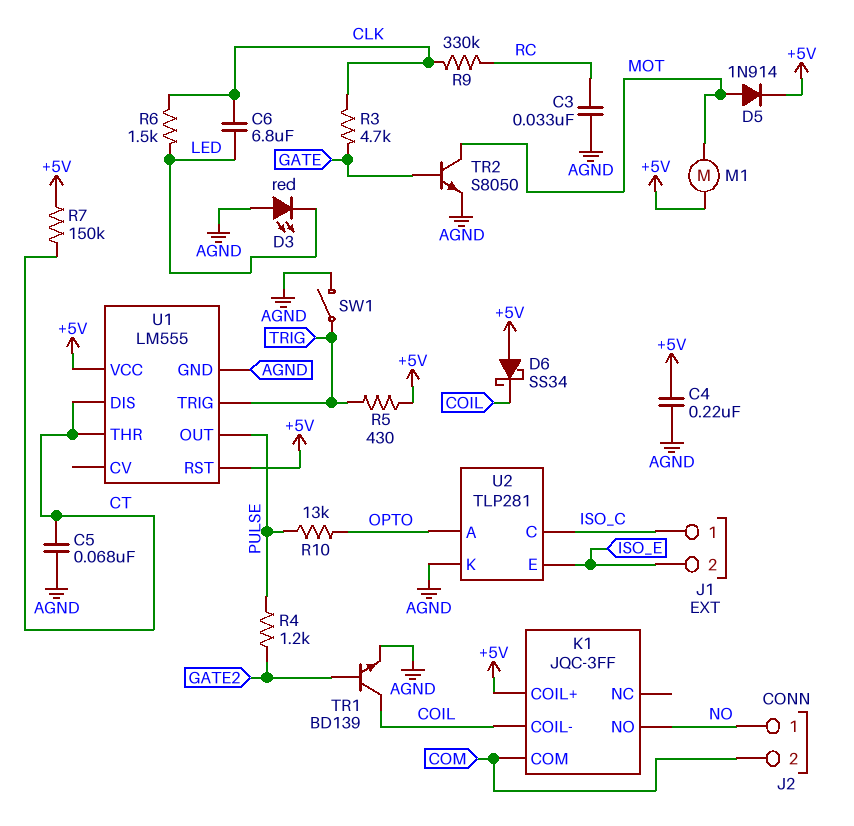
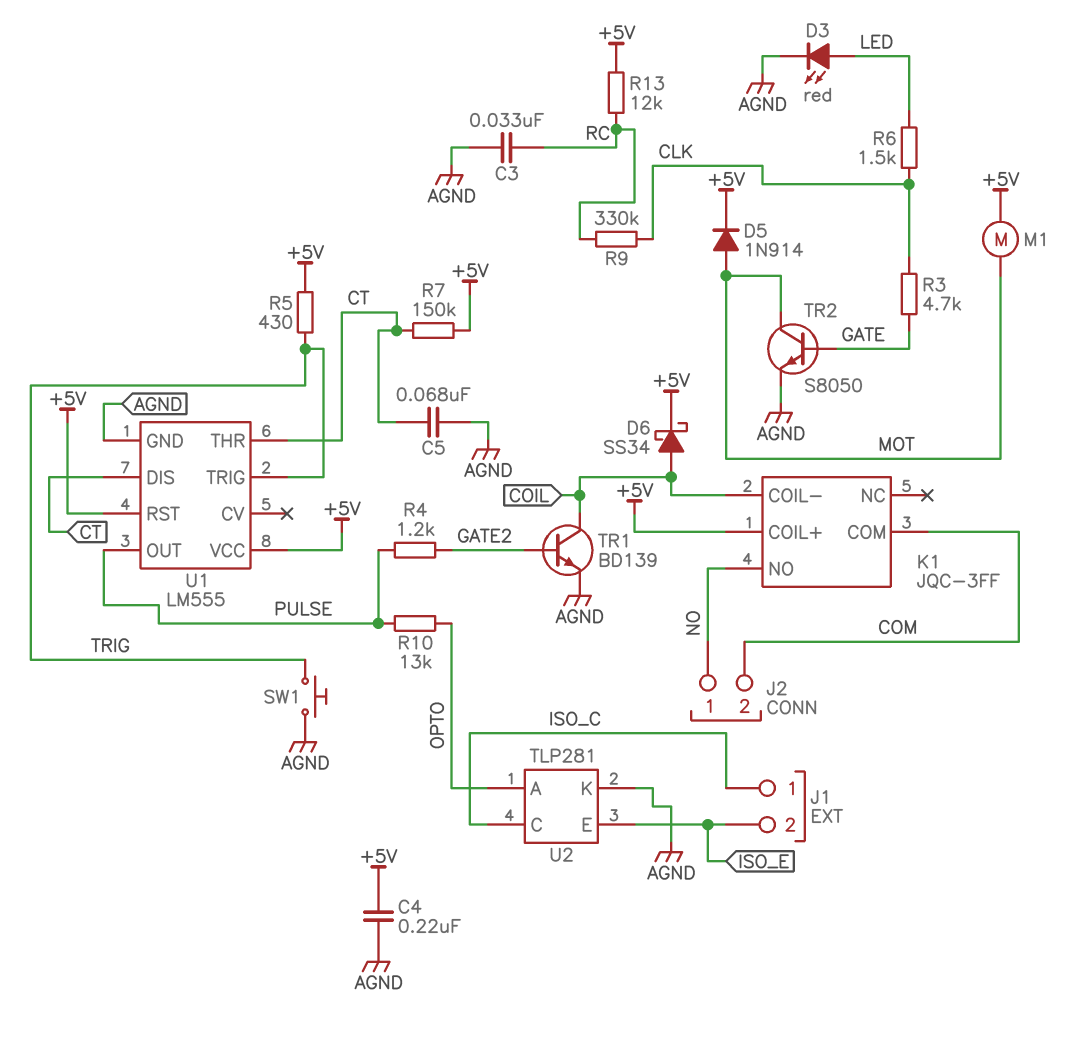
C6: 6.8uF (CLK, LED) -> none
D3: LED red (A AGND, K LED) -> LED red (A LED, K AGND)
D6: schottky SS34 (A +5V, K COIL) -> schottky SS34 (A COIL, K +5V)
R13: none -> 12k (+5V, RC)
SW1: switch (AGND, TRIG) -> button (AGND, TRIG)

